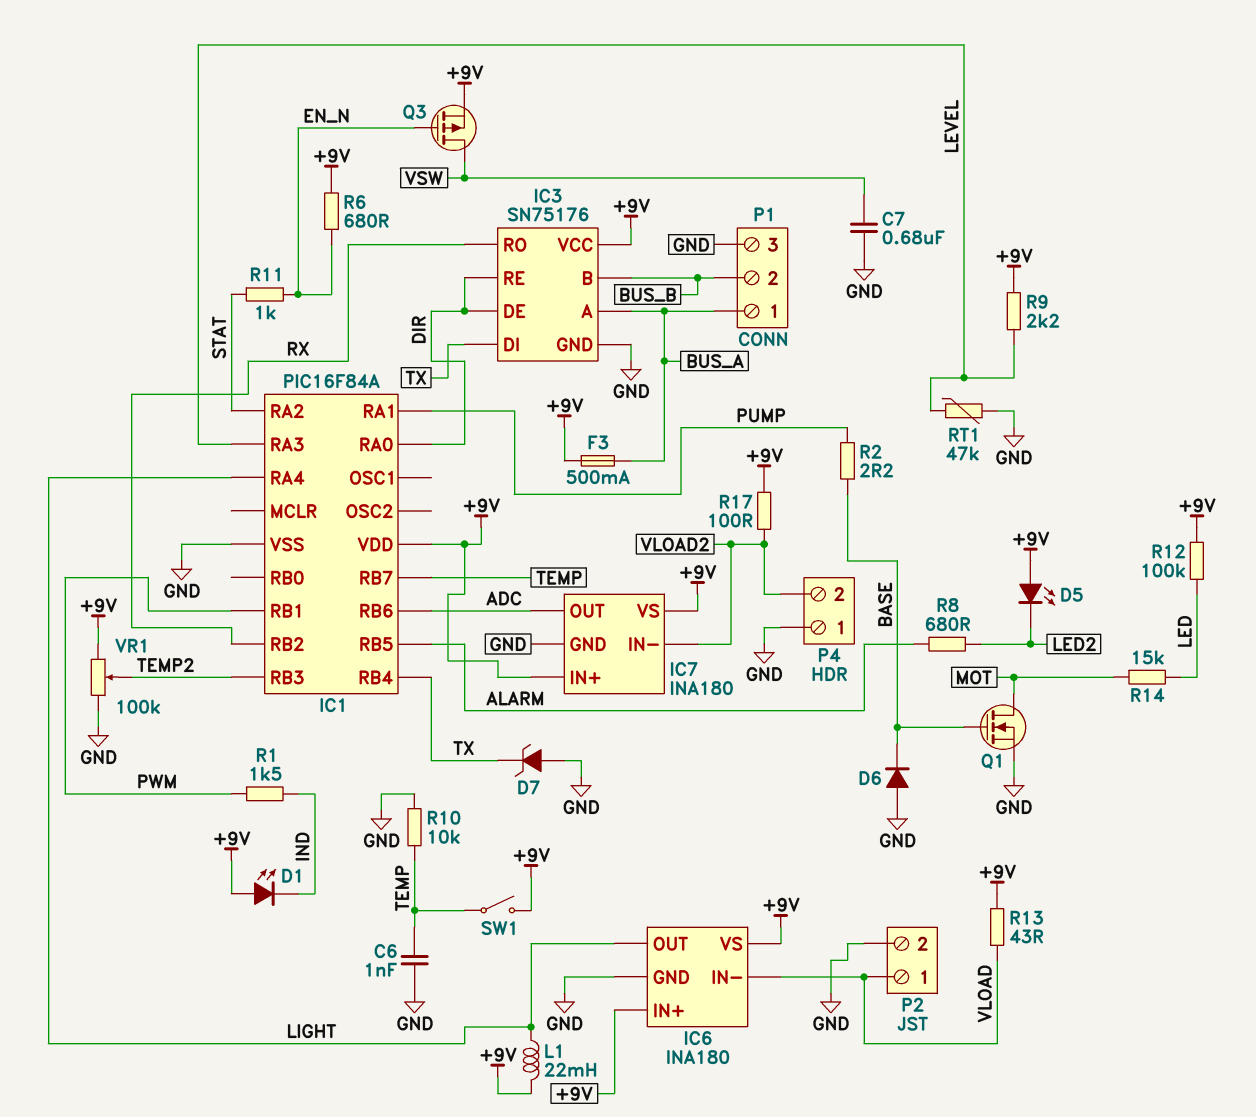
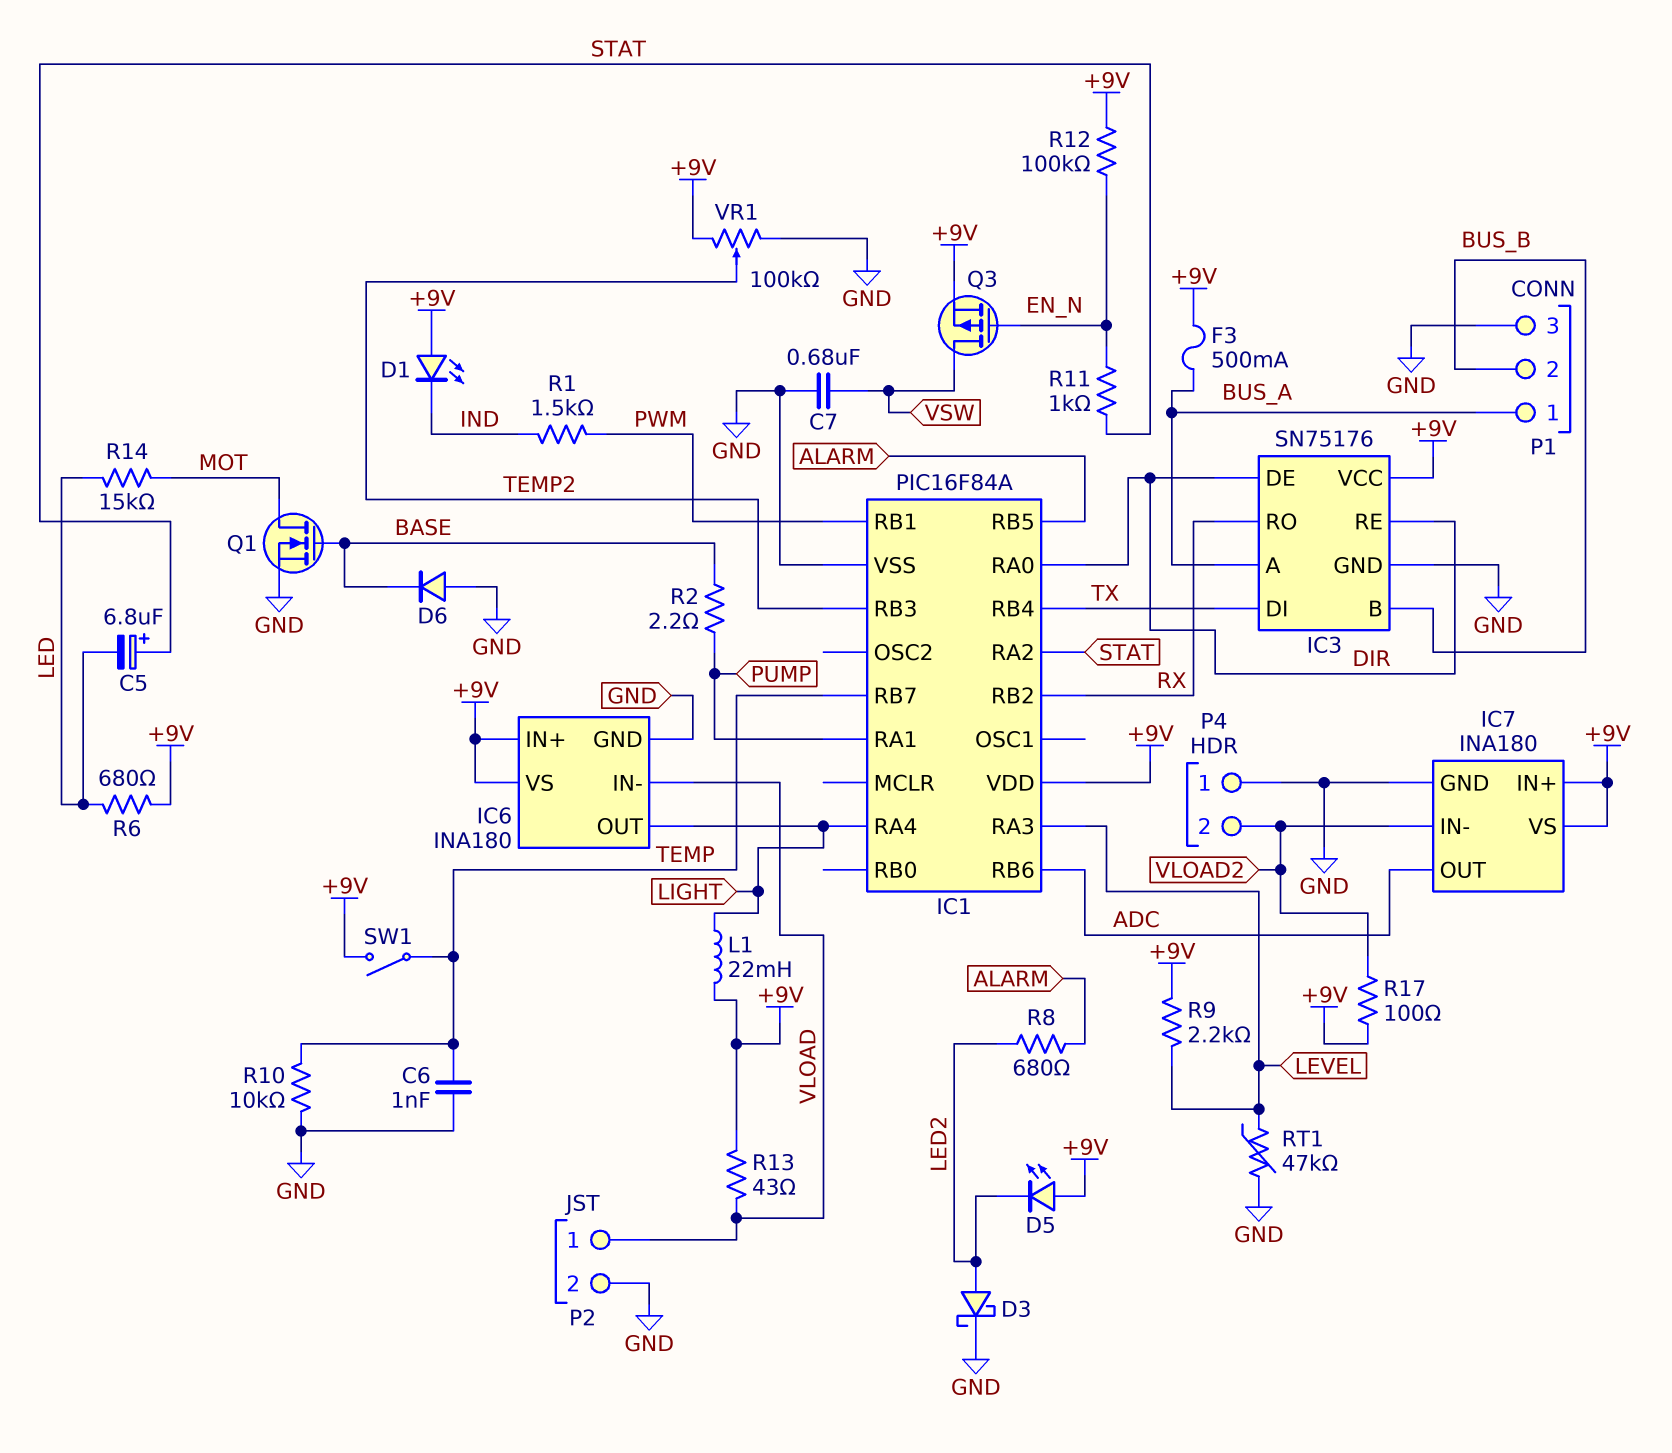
C5: none -> 6.8uF (plus STAT, minus LED)
D3: none -> schottky (A LED2, K GND)
D7: zener (A GND, K TX) -> none
R6: 680 (+9V, EN_N) -> 680 (+9V, LED)
R12: 100k (+9V, LED) -> 100k (+9V, EN_N)

